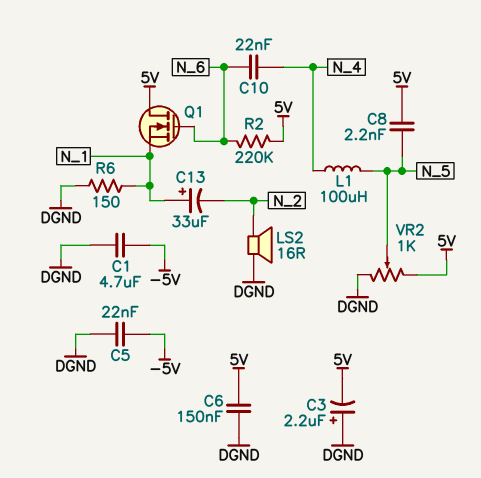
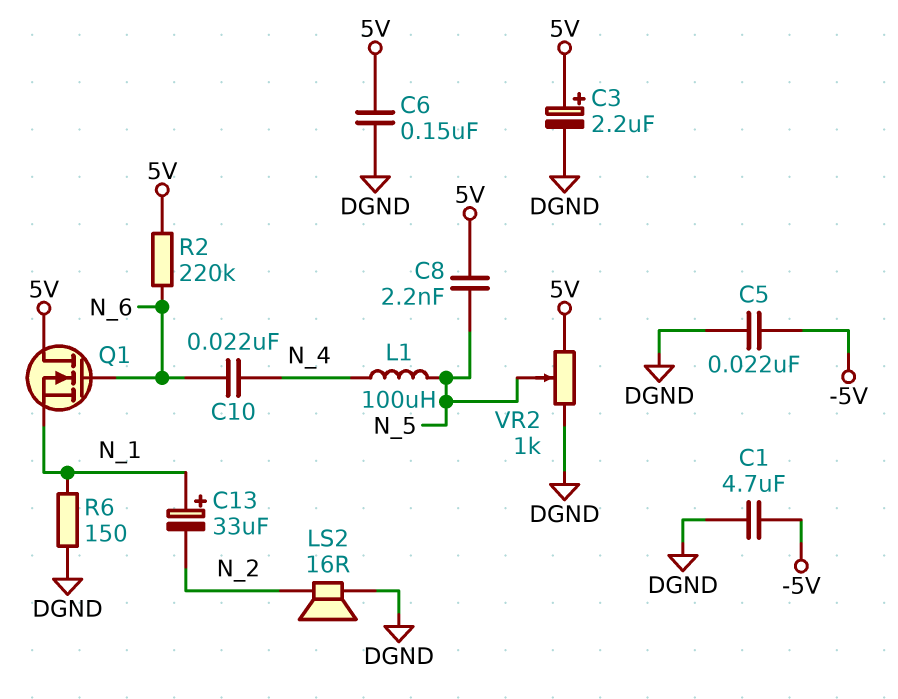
C3: 2.2uF (plus DGND, minus 5V) -> 2.2uF (plus 5V, minus DGND)

